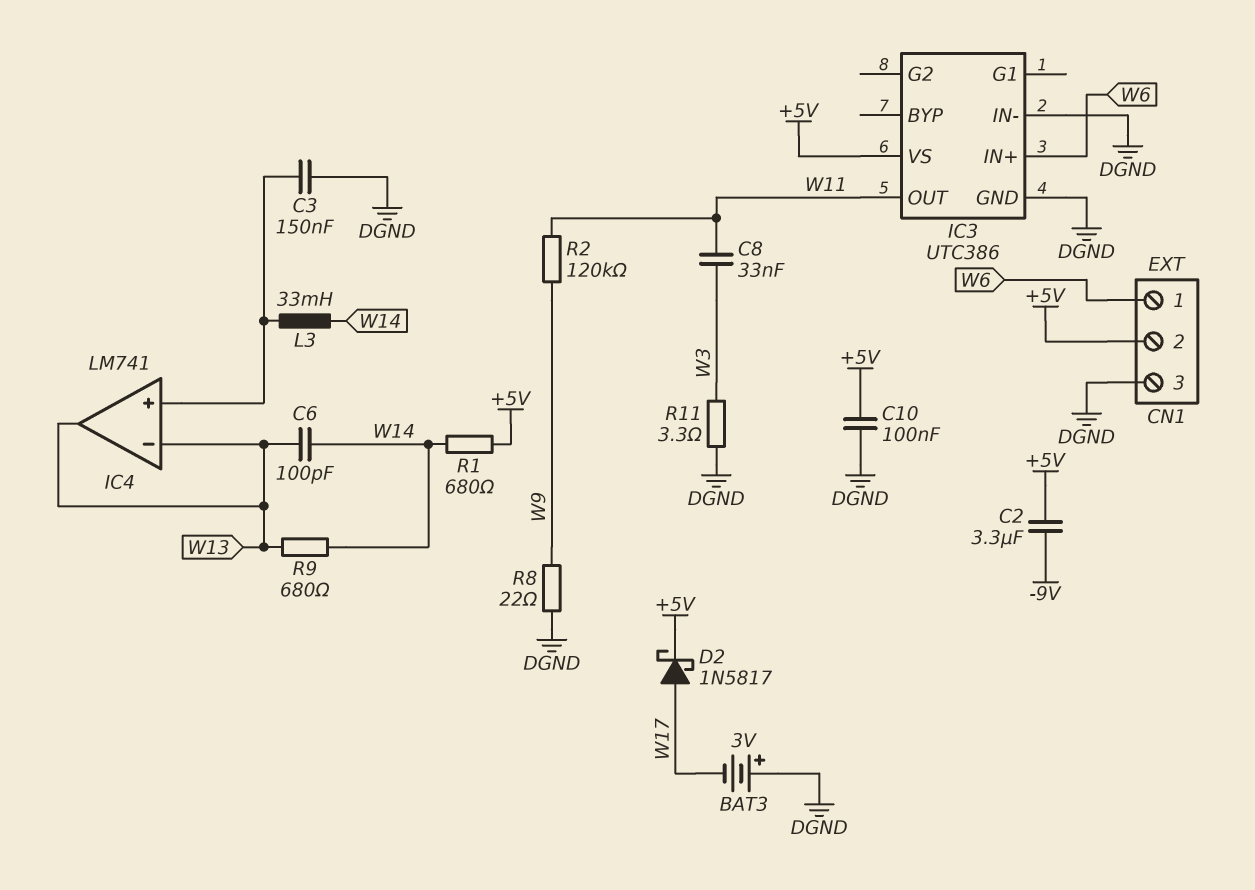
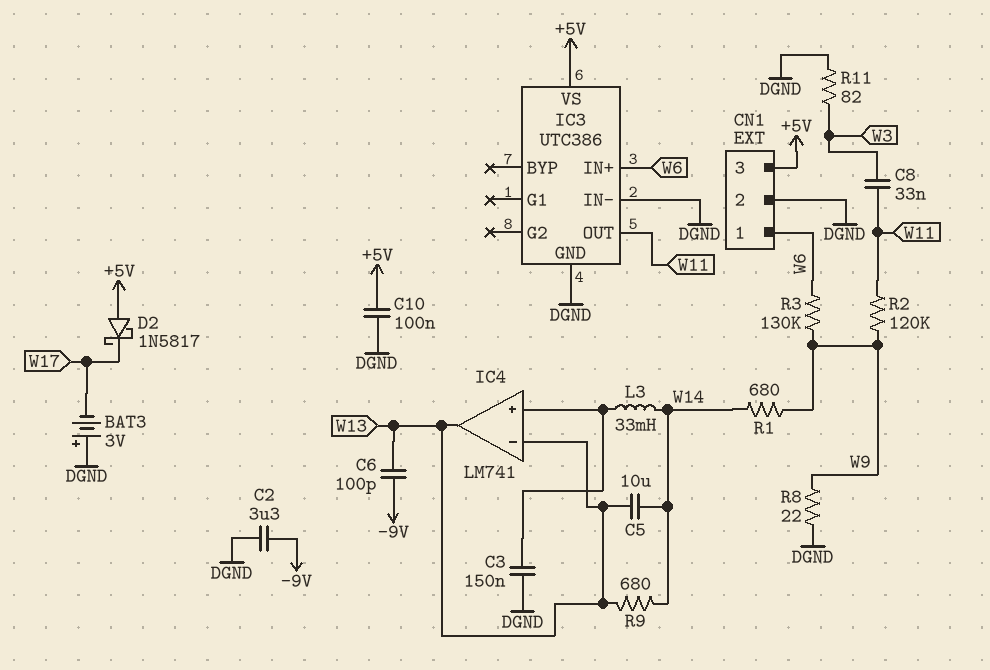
C2: 3.3uF (+5V, -9V) -> 3.3uF (-9V, DGND)
C5: none -> 10uF (W13, W14)
C6: 100pF (W13, W14) -> 100pF (-9V, W13)
CN1 pin 2: +5V -> DGND
CN1 pin 3: DGND -> +5V
D2: schottky 1N5817 (A W17, K +5V) -> schottky 1N5817 (A +5V, K W17)
R1: 680 (+5V, W14) -> 680 (W9, W14)
R3: none -> 130k (W6, W9)
R11: 3.3 (DGND, W3) -> 82 (DGND, W3)

